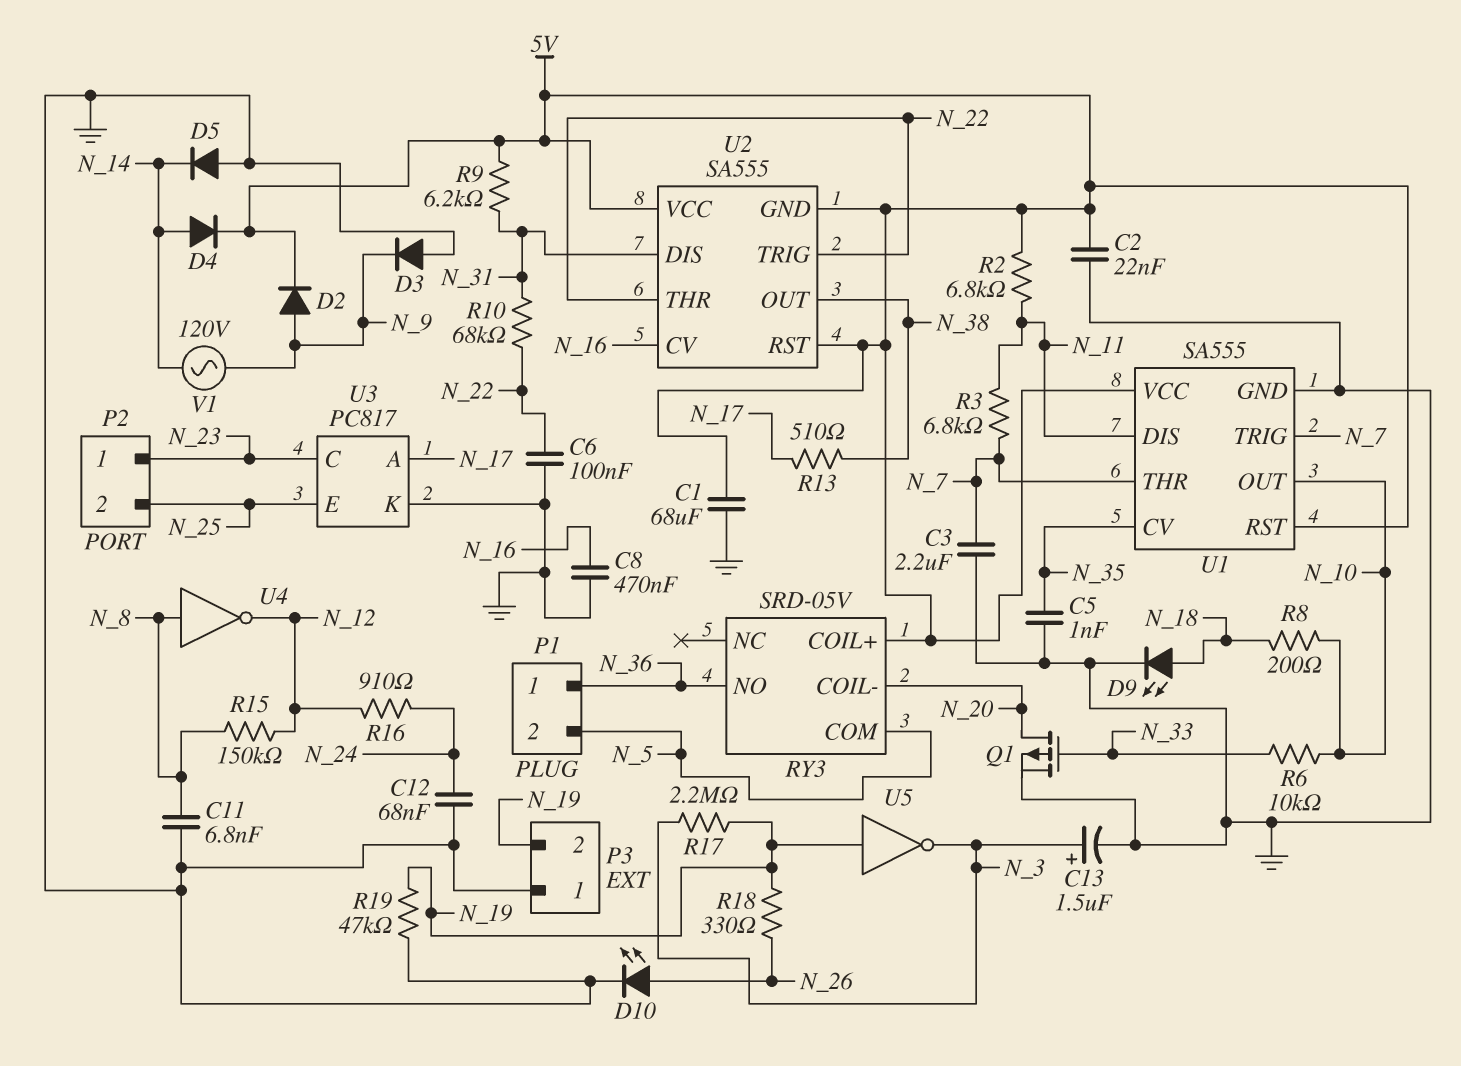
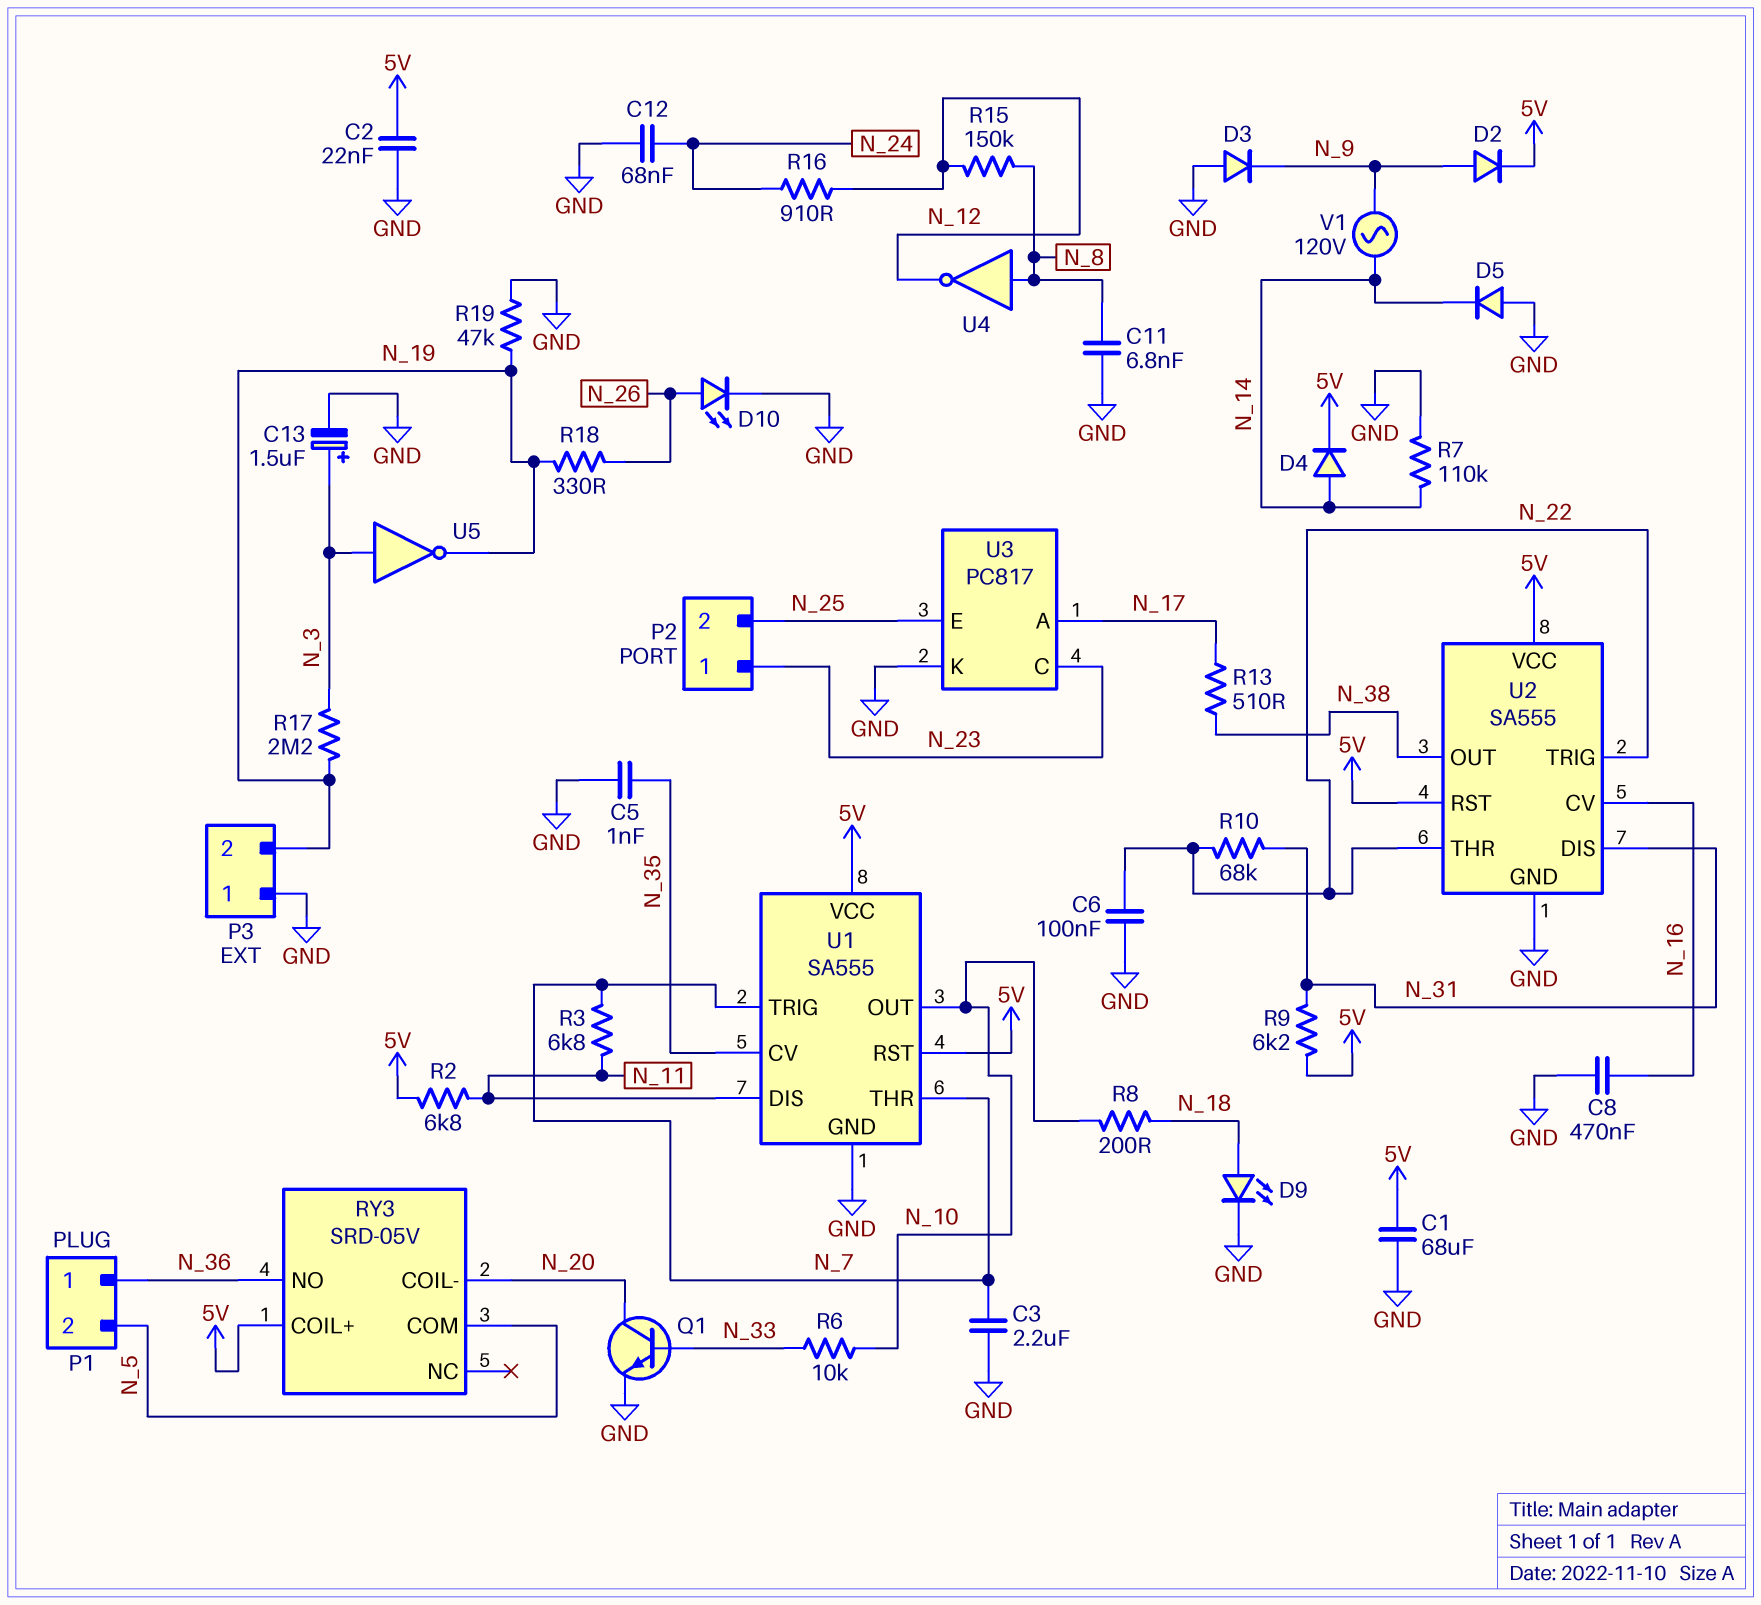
Q1: PMOS (G N_33, D N_20, S GND) -> NPN (B N_33, C N_20, E GND)
R7: none -> 110k (GND, N_14)
U2 pin GND: 5V -> GND
U5: NOT (in N_19, out N_3) -> NOT (in N_3, out N_19)

